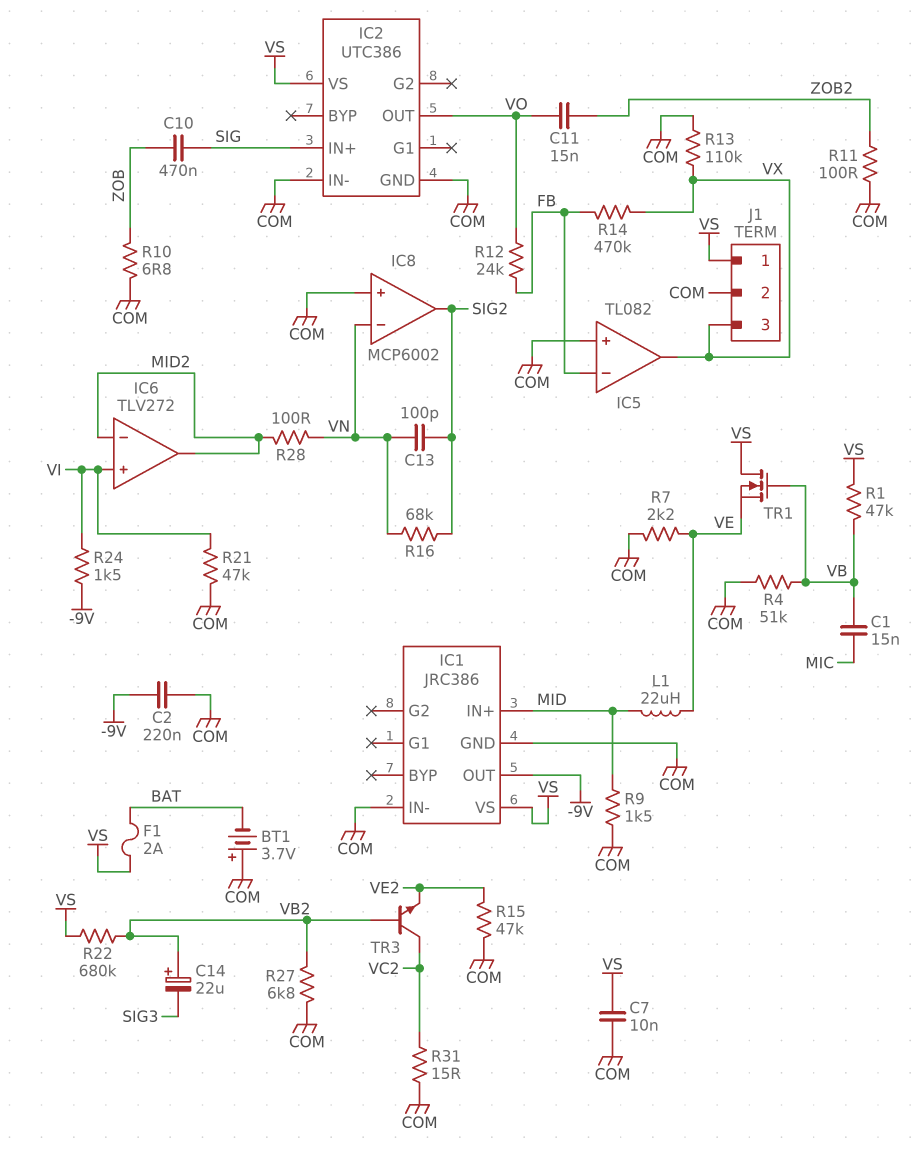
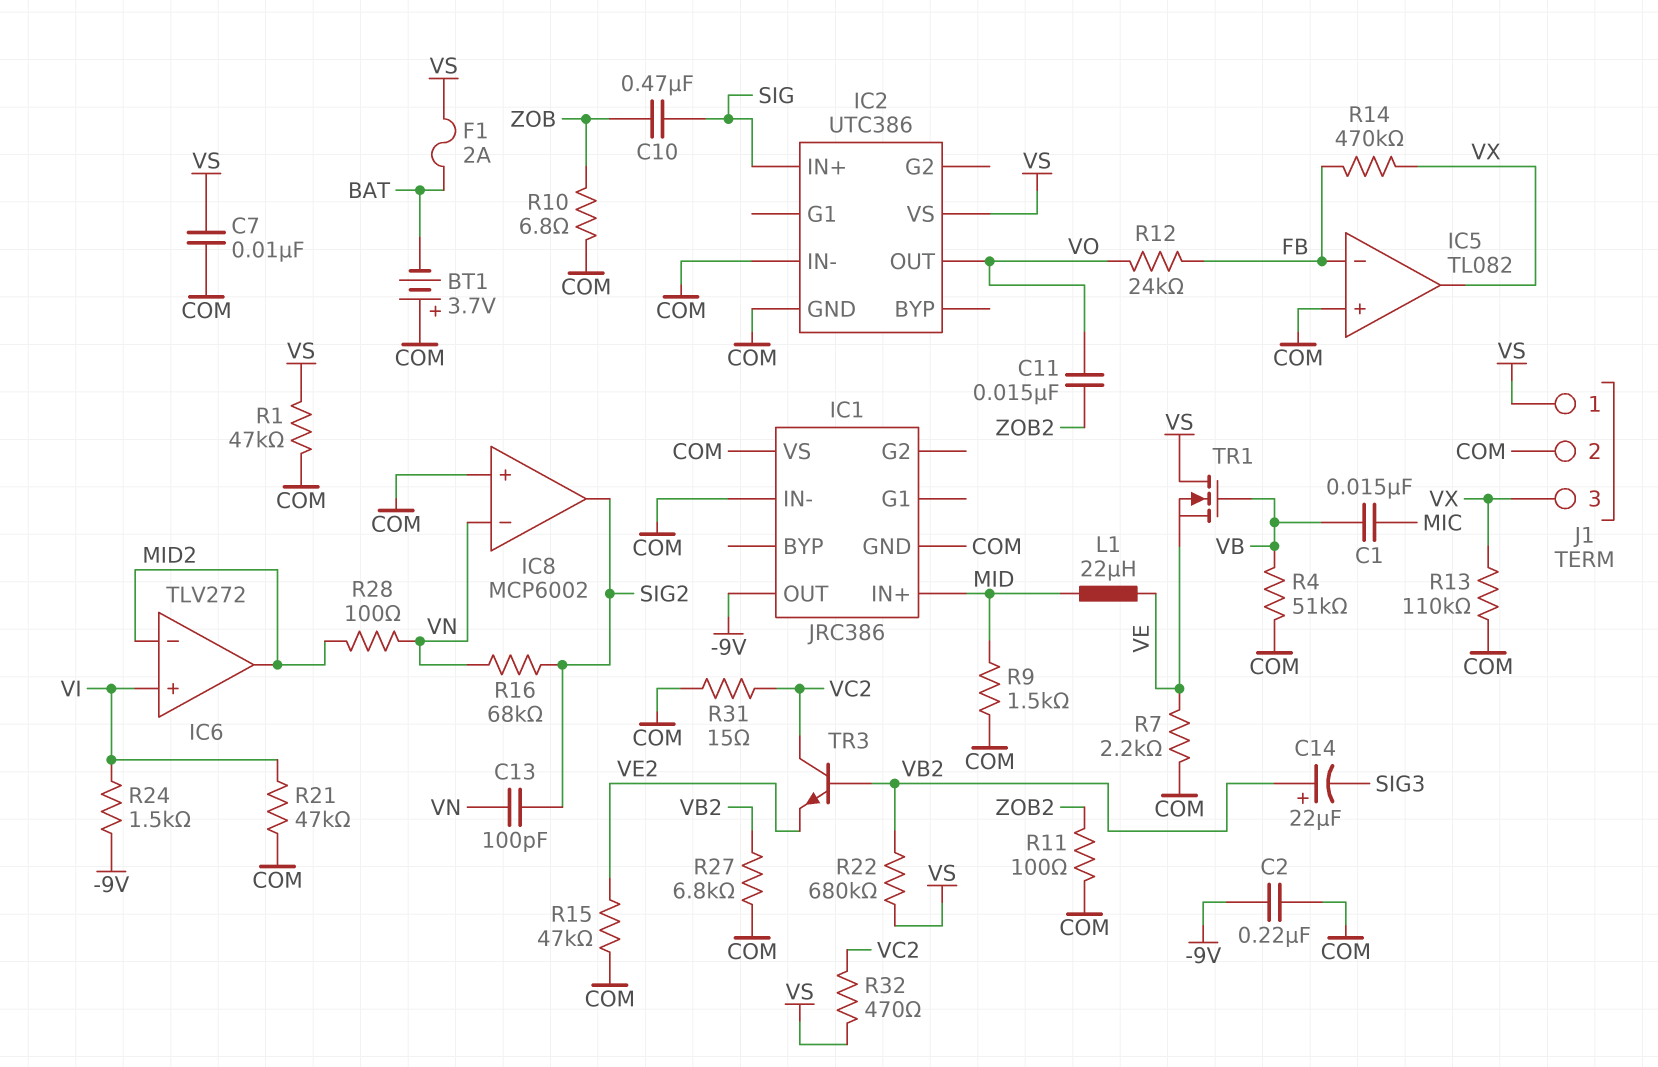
IC1 pin VS: VS -> COM
R1: 47k (VB, VS) -> 47k (COM, VS)
R32: none -> 470 (VC2, VS)

